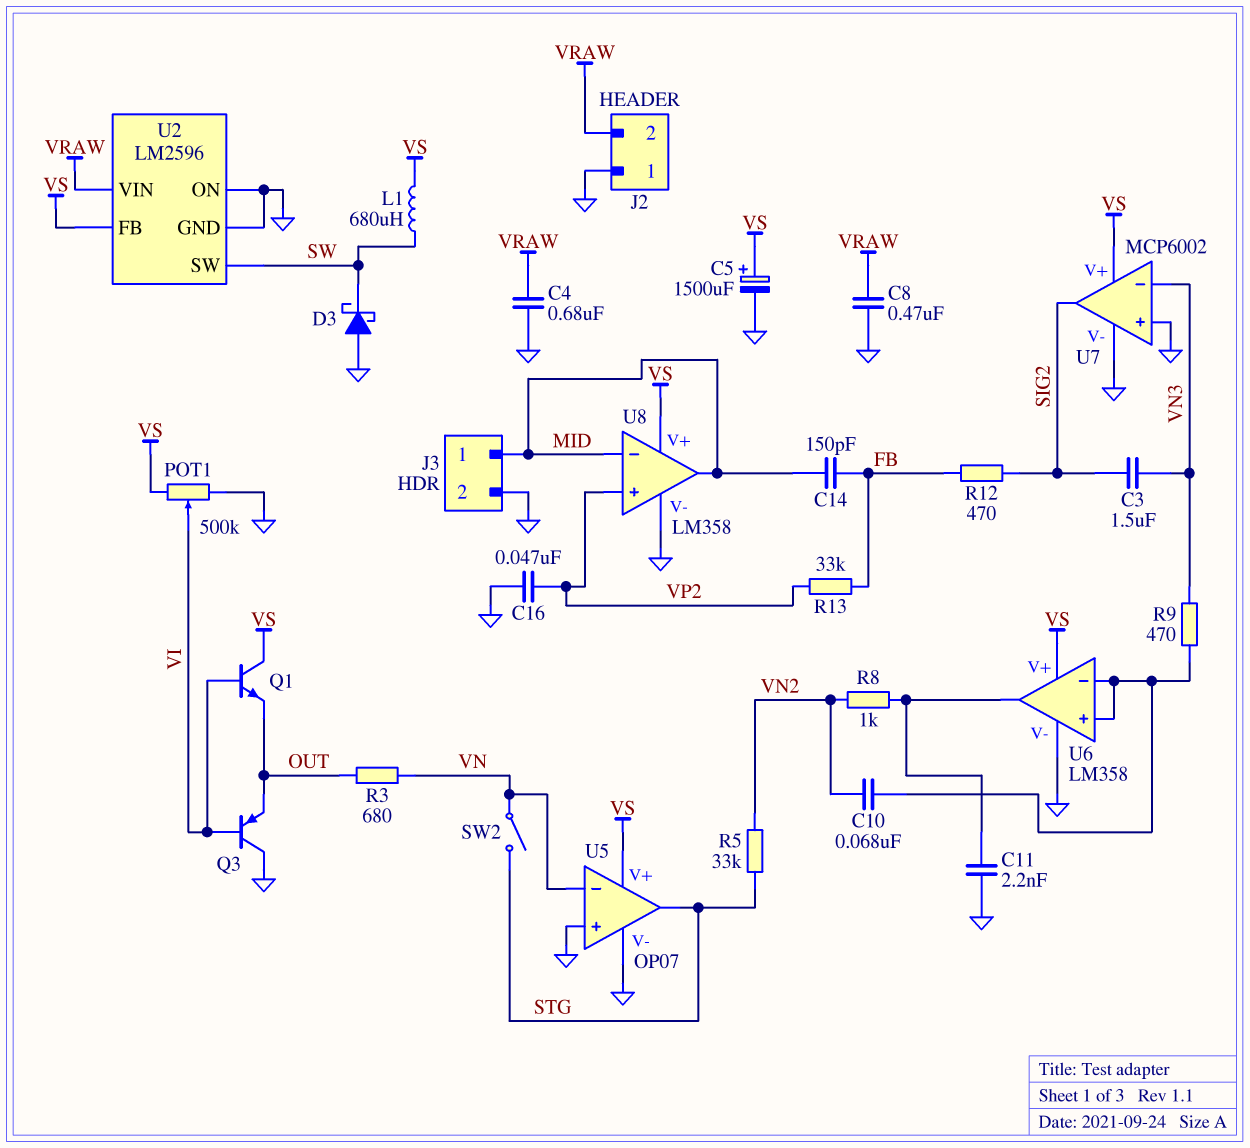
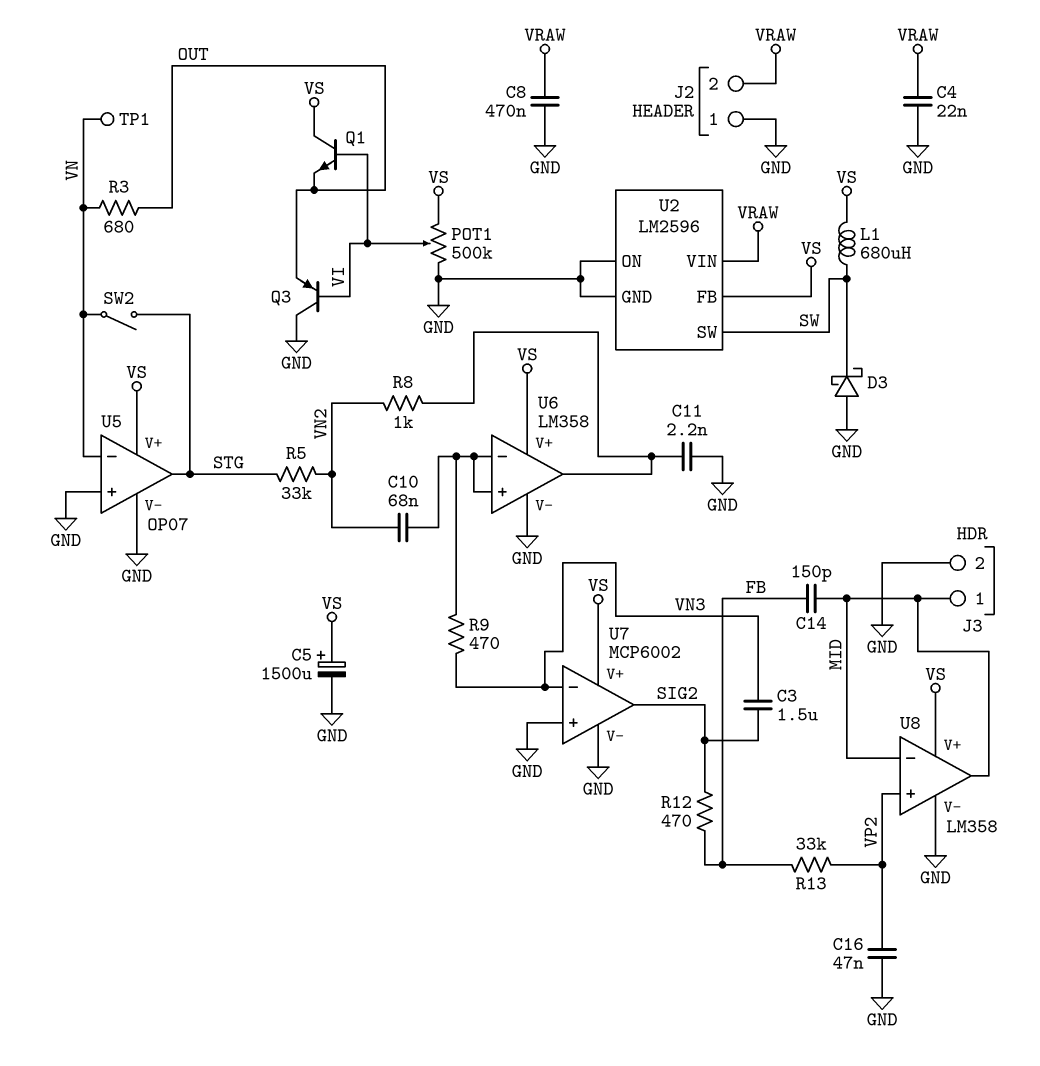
C4: 680nF (GND, VRAW) -> 22nF (GND, VRAW)
TP1: none -> test point (VN)

